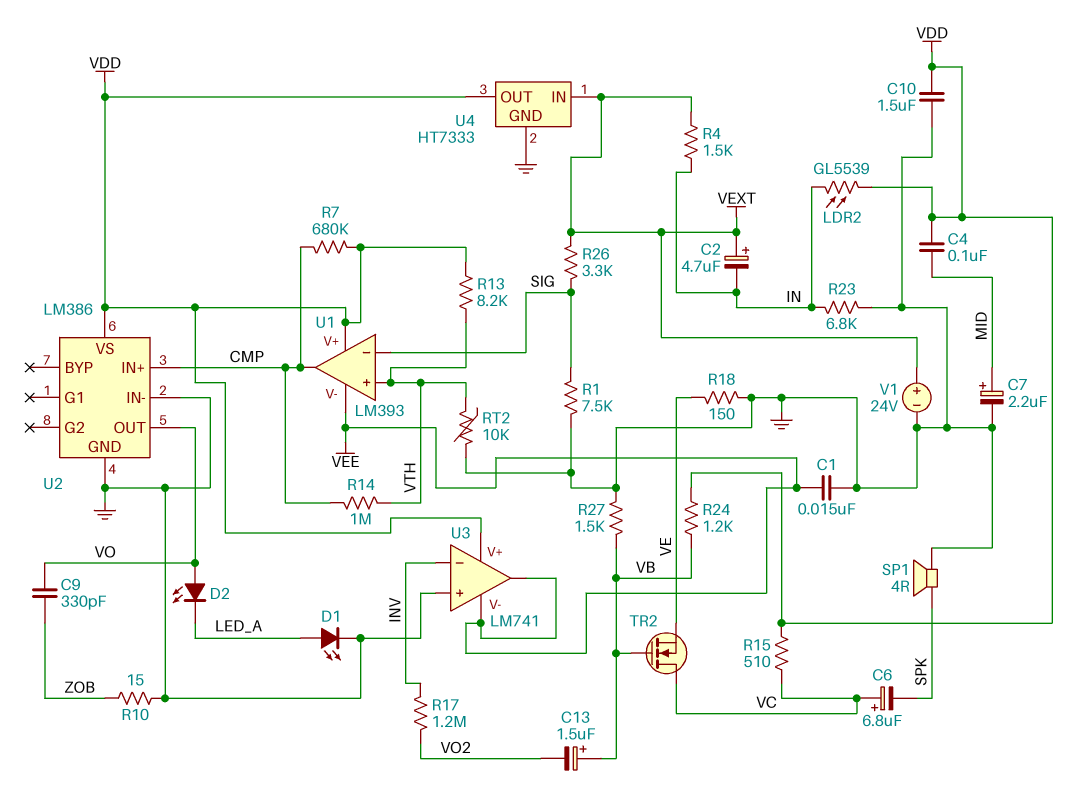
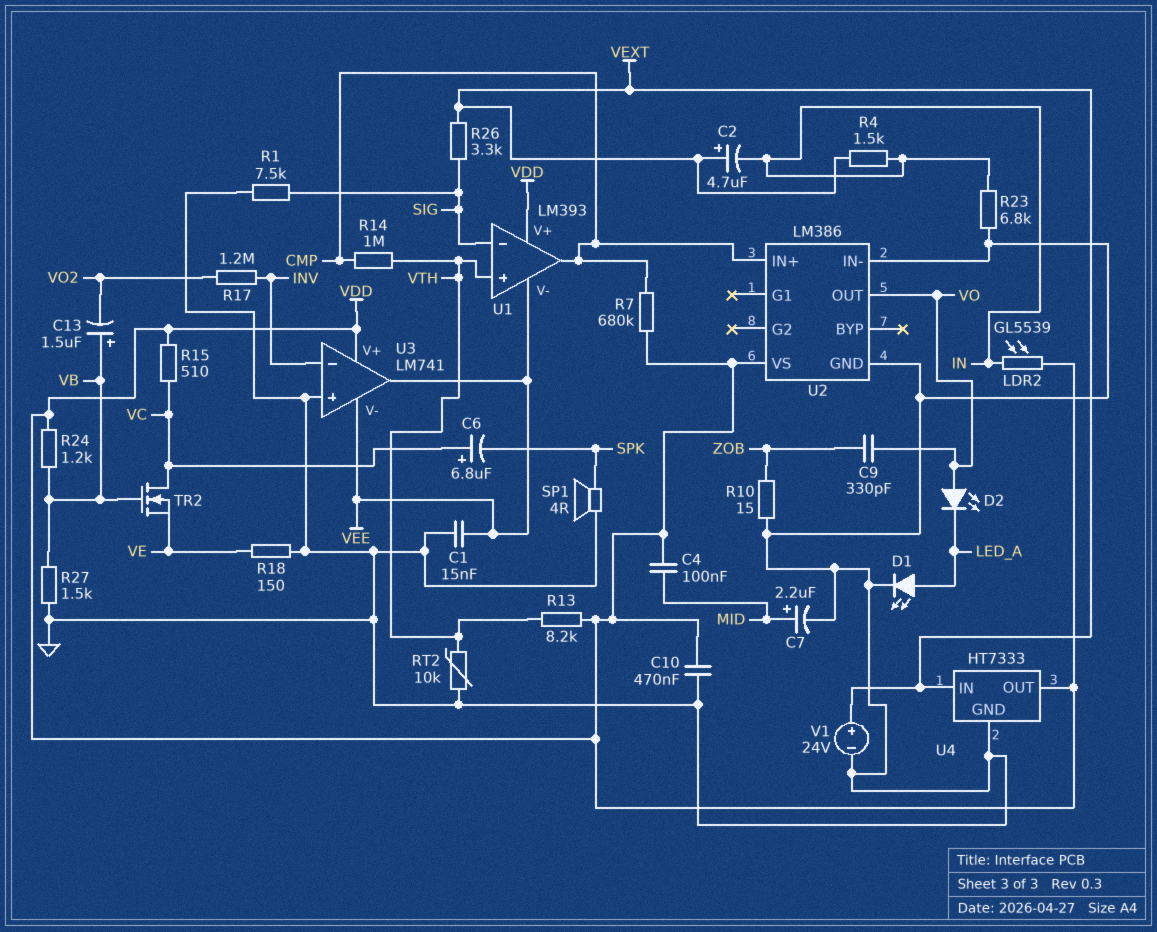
C10: 1.5uF (GND, VDD) -> 470nF (GND, VDD)

